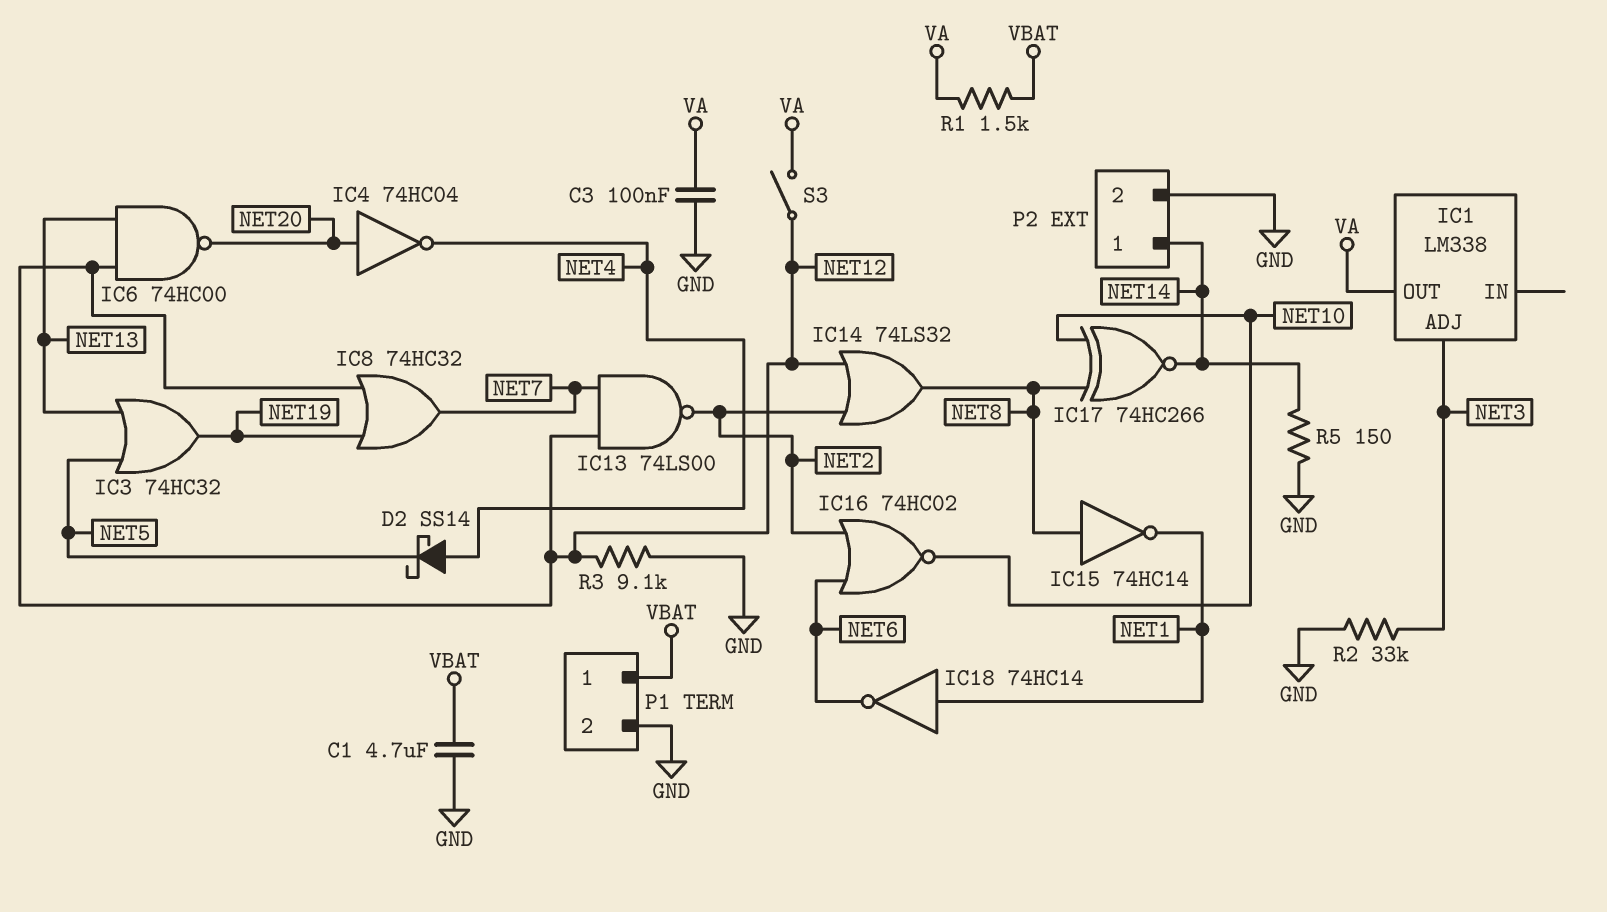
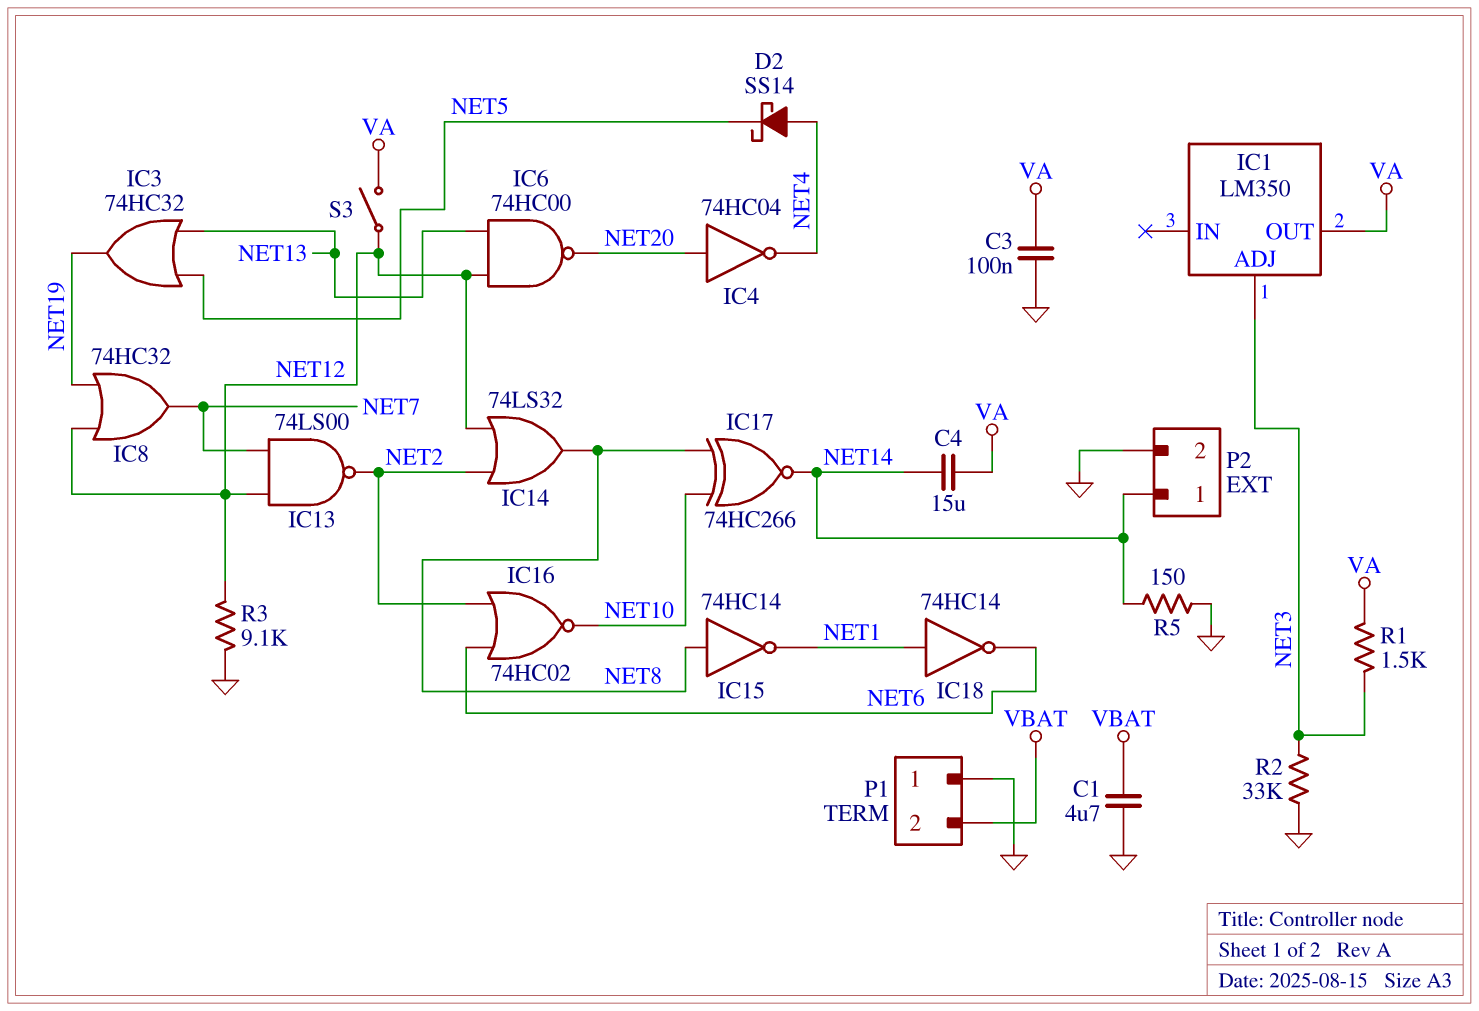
C4: none -> 15uF (NET14, VA)
IC1: LM338 -> LM350
P1 pin 1: VBAT -> GND
P1 pin 2: GND -> VBAT
R1: 1.5k (VA, VBAT) -> 1.5k (NET3, VA)

